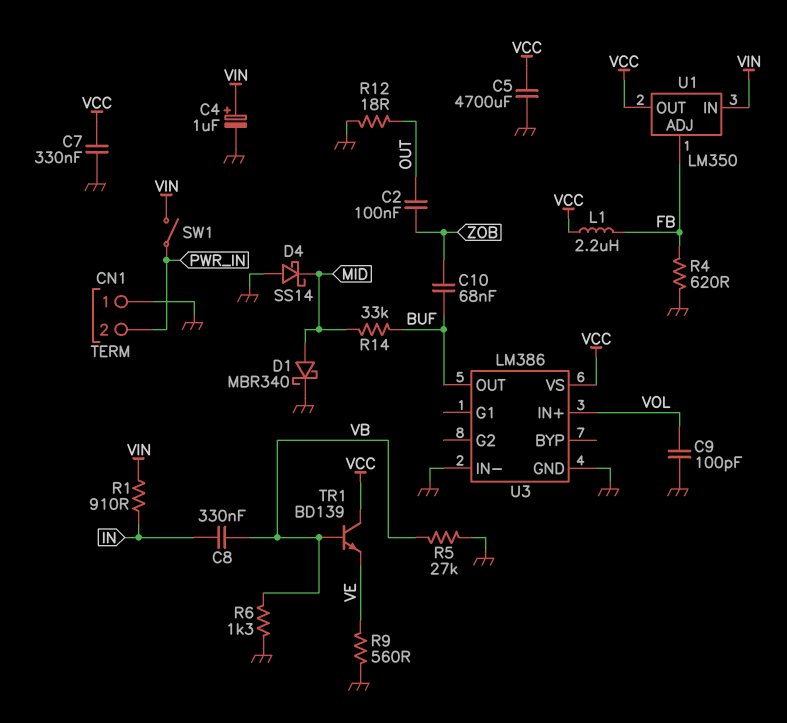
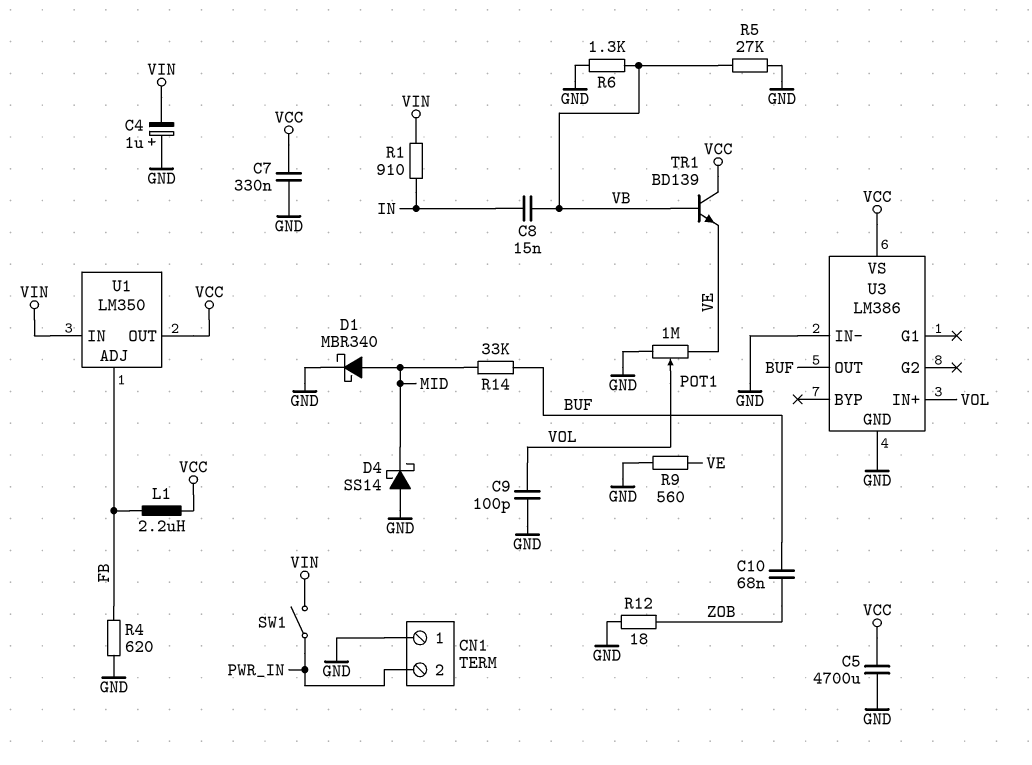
C2: 100nF (OUT, ZOB) -> none
C4: 1uF (plus VIN, minus GND) -> 1uF (plus GND, minus VIN)
C8: 330nF (IN, VB) -> 15nF (IN, VB)
POT1: none -> 1M (GND, VE, wiper VOL)
R12: 18 (GND, OUT) -> 18 (GND, ZOB)

